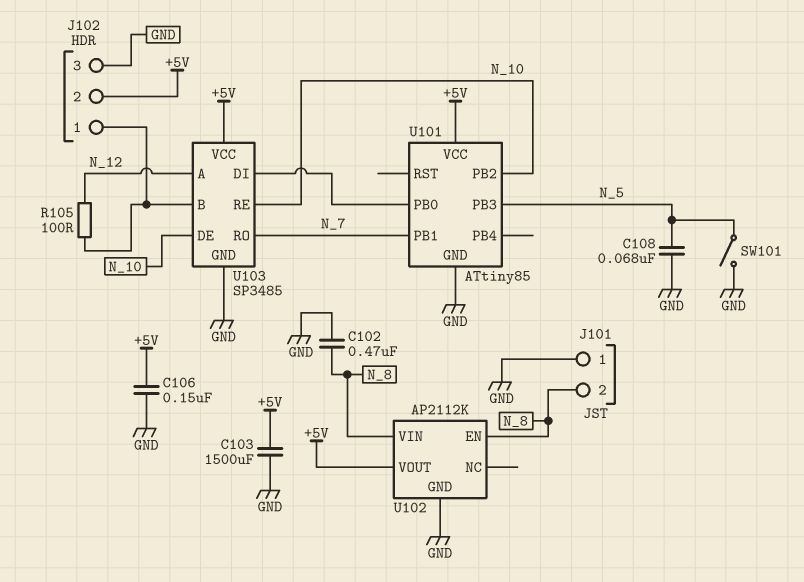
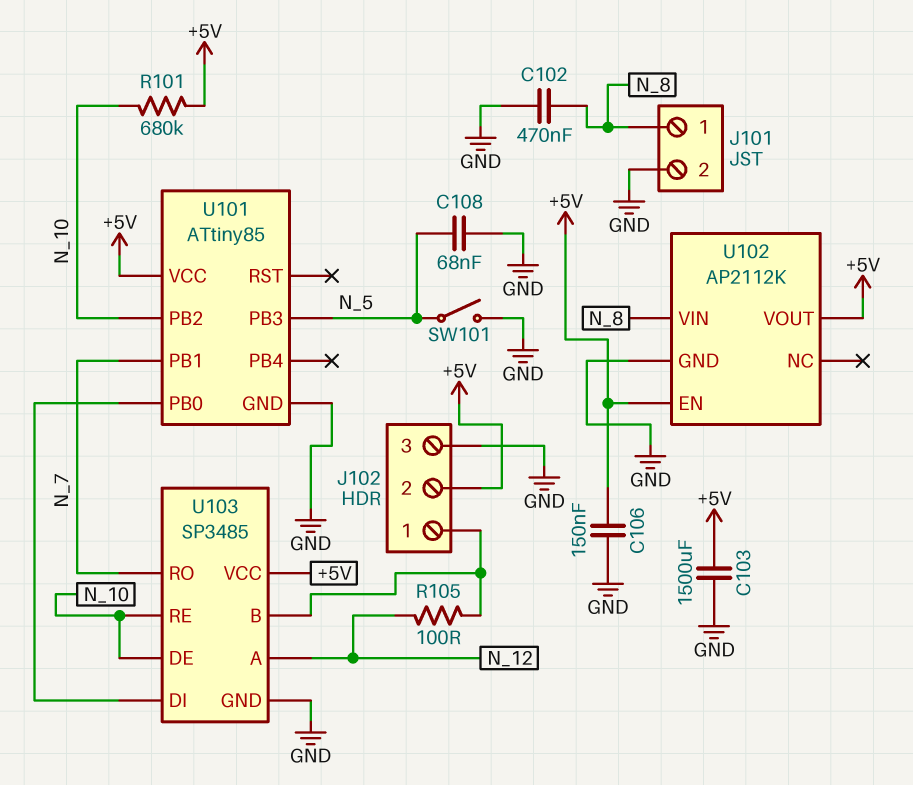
J101 pin 1: GND -> N_8
J101 pin 2: N_8 -> GND
R101: none -> 680k (+5V, N_10)
U102 pin EN: N_8 -> +5V

